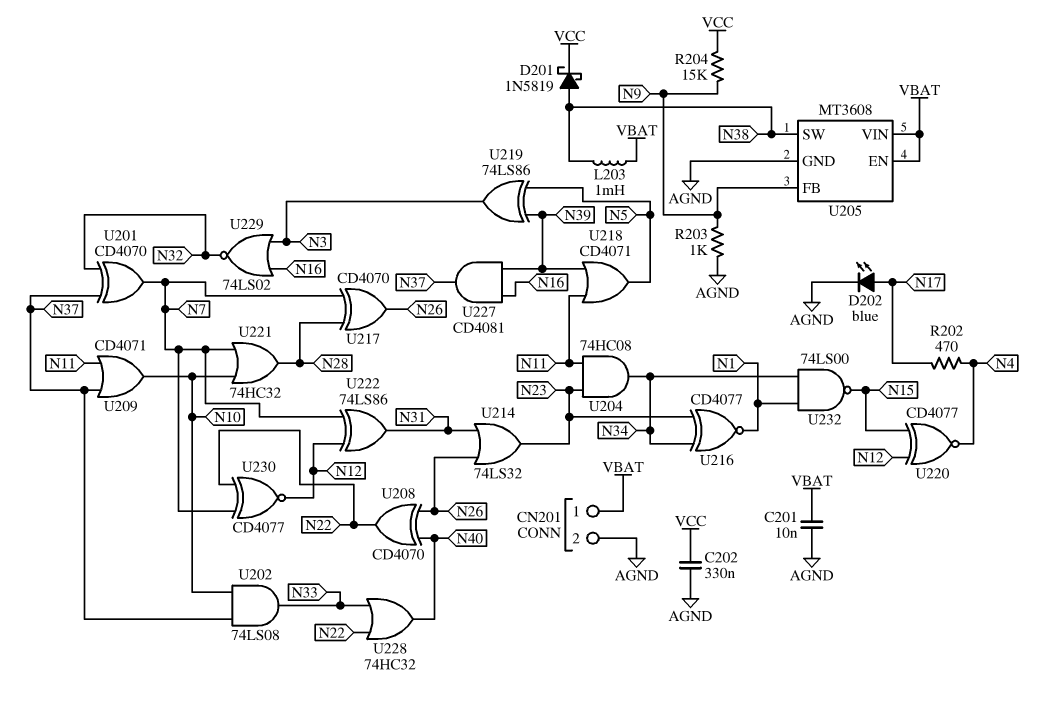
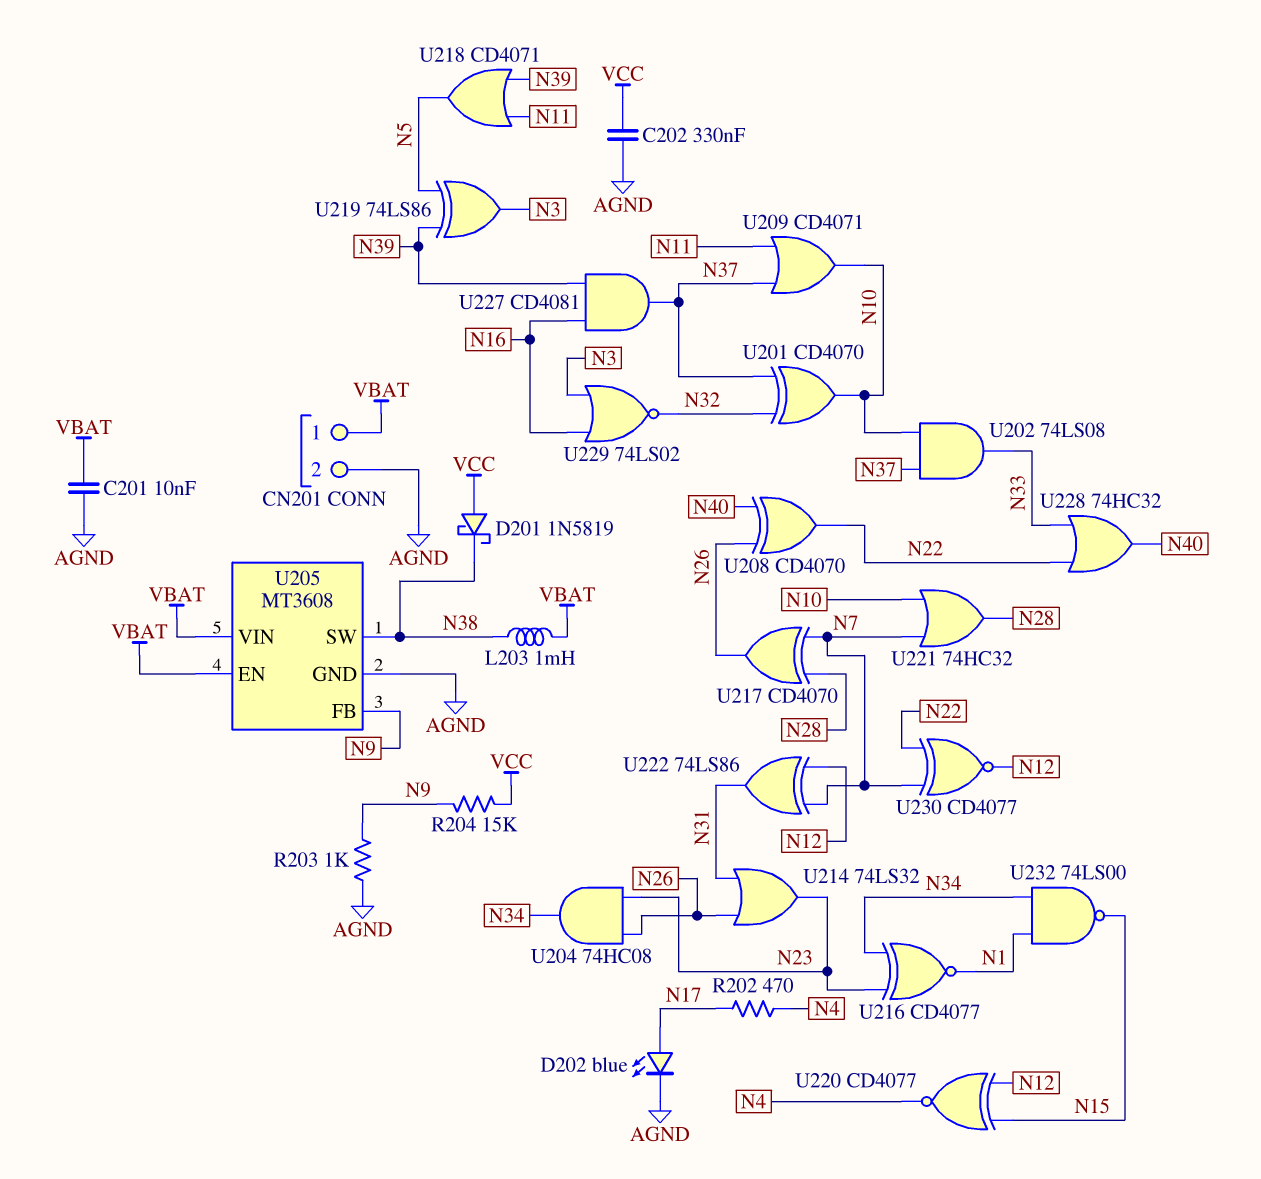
D201: schottky 1N5819 (A N38, K VCC) -> schottky 1N5819 (A VCC, K N38)
U201: XOR CD4070 (in N32, in N37, out N7) -> XOR CD4070 (in N32, in N37, out N10)
U204: AND 74HC08 (in N11, in N23, out N34) -> AND 74HC08 (in N23, in N26, out N34)

